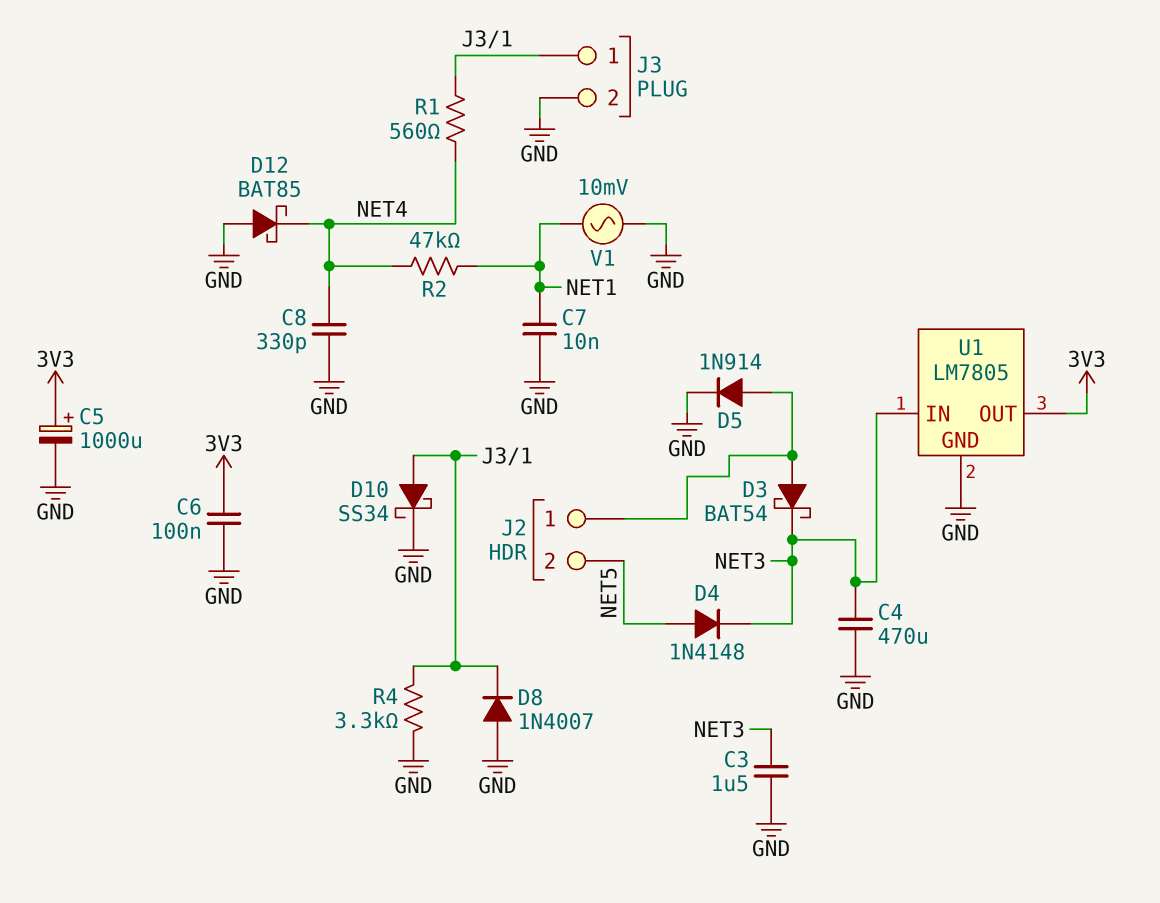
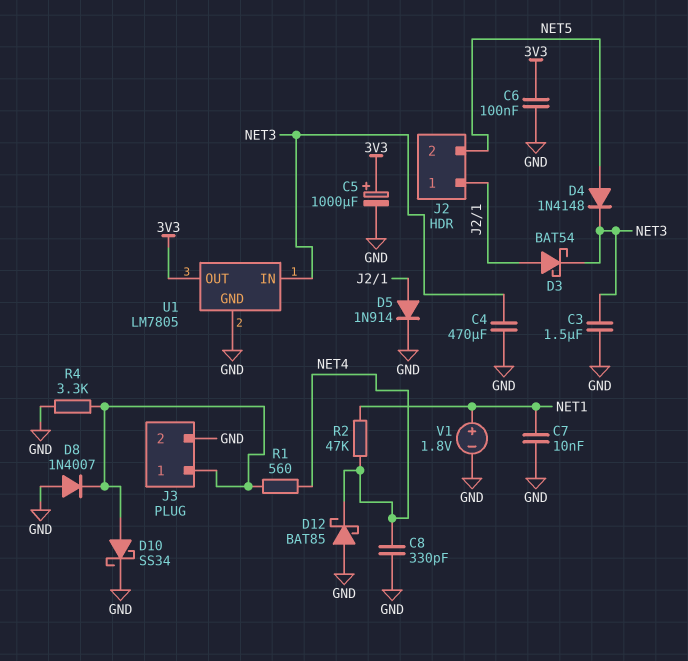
V1: AC 10mV (GND, NET1) -> 1.8V (plus NET1, minus GND)

